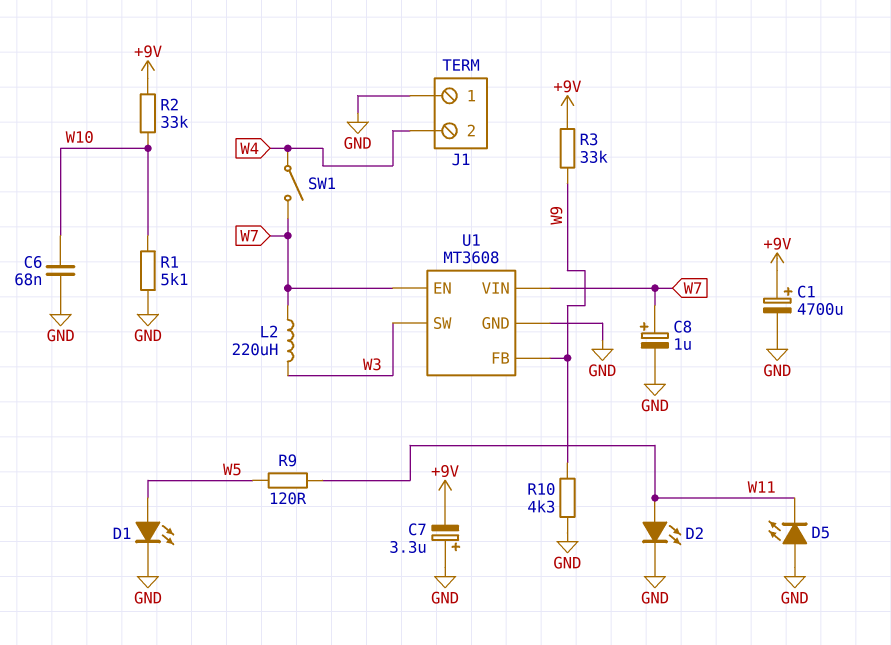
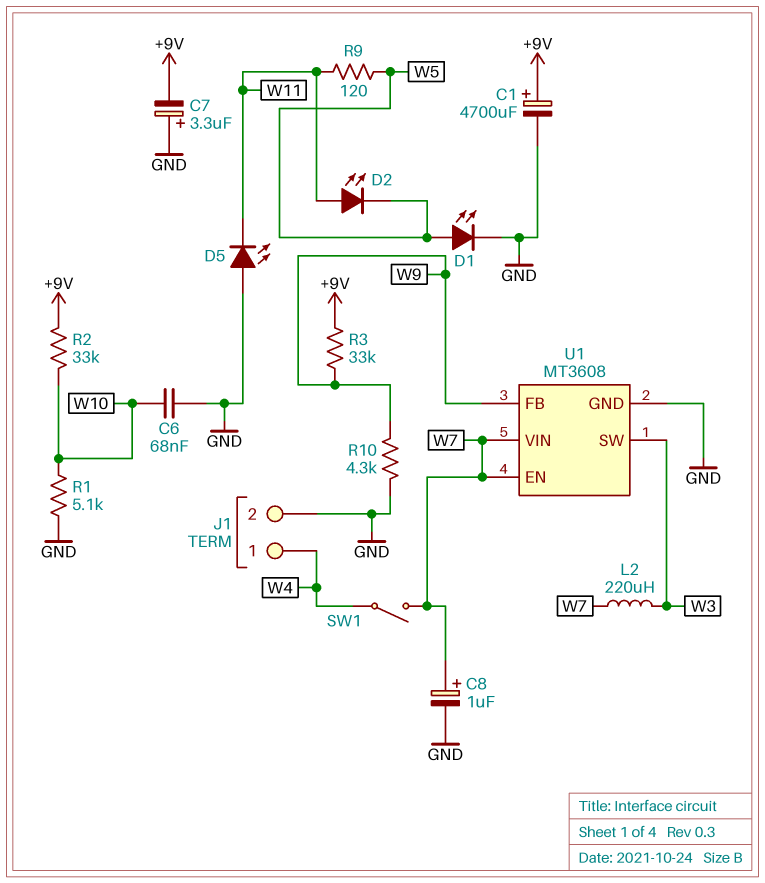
D2: LED (A W11, K GND) -> LED (A W11, K W5)
J1 pin 1: GND -> W4
J1 pin 2: W4 -> GND

